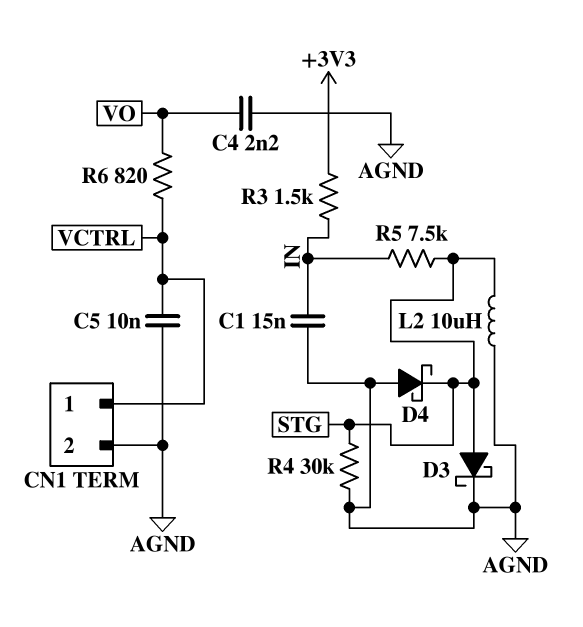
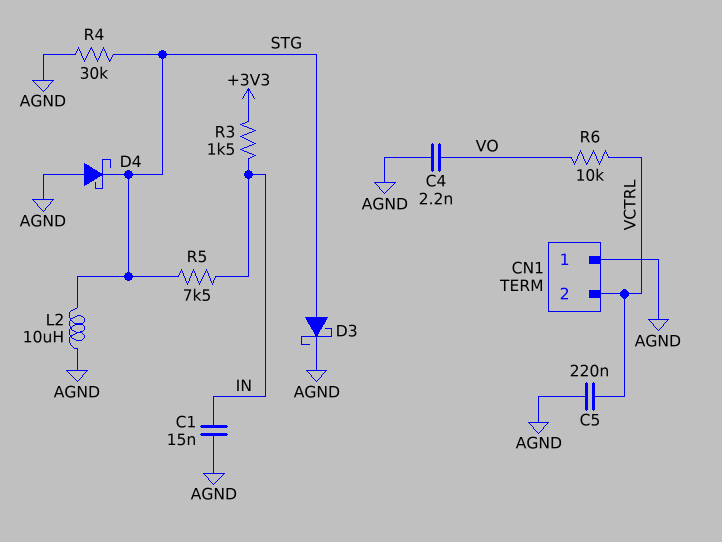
C5: 10nF (AGND, VCTRL) -> 220nF (AGND, VCTRL)
CN1 pin 1: VCTRL -> AGND
CN1 pin 2: AGND -> VCTRL
R6: 820 (VCTRL, VO) -> 10k (VCTRL, VO)

